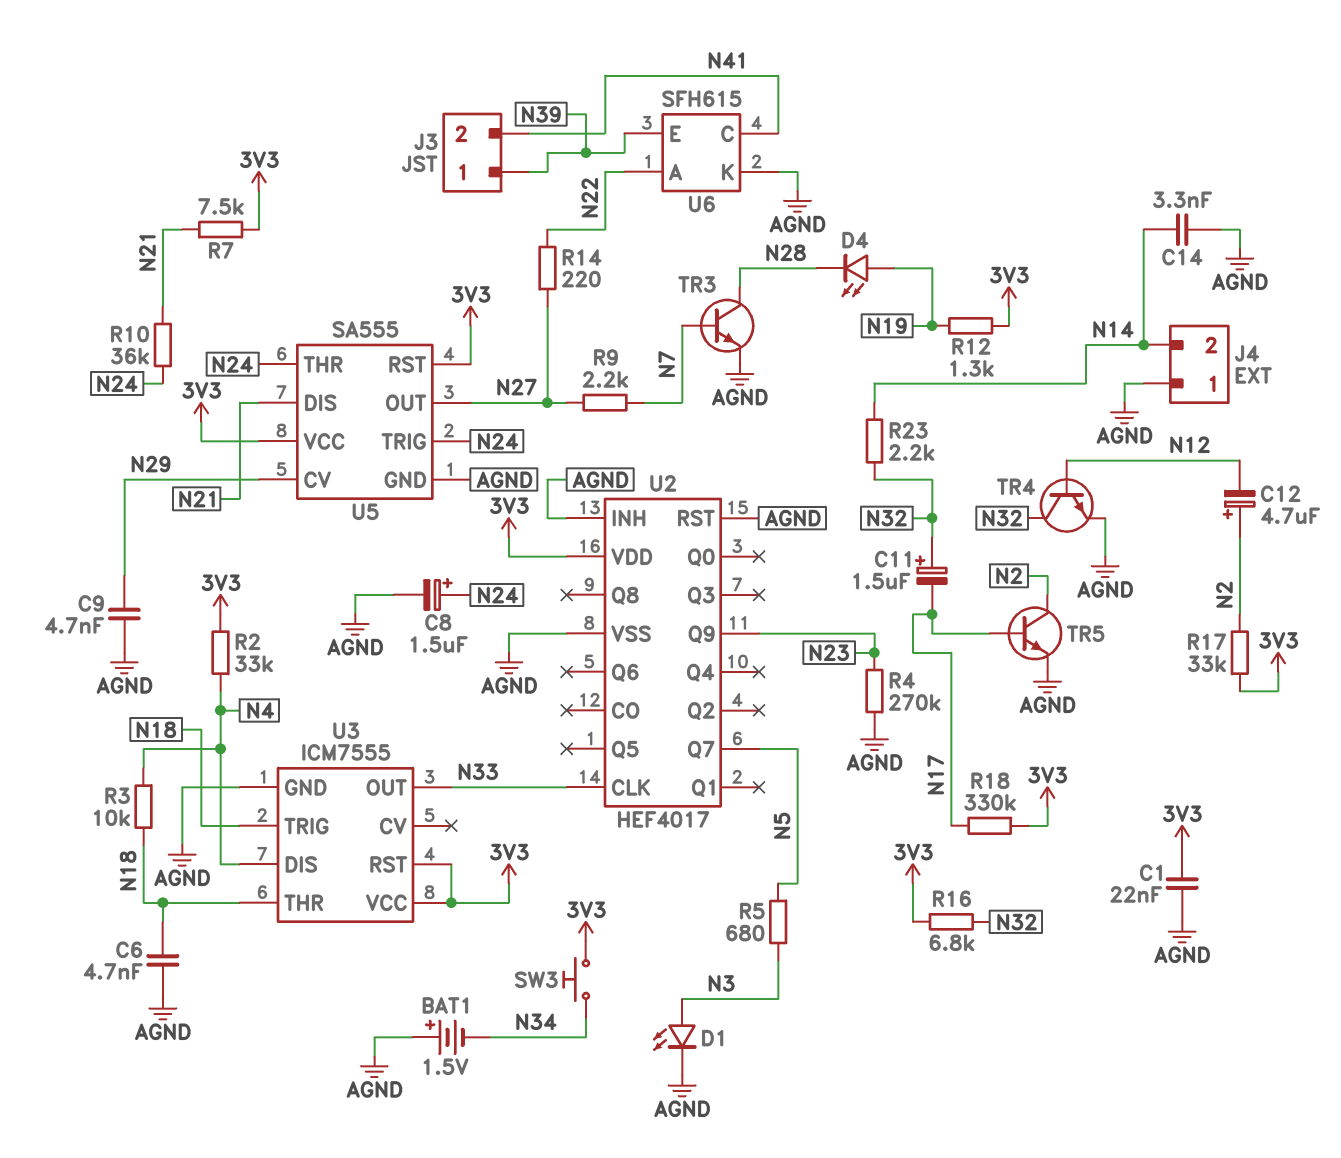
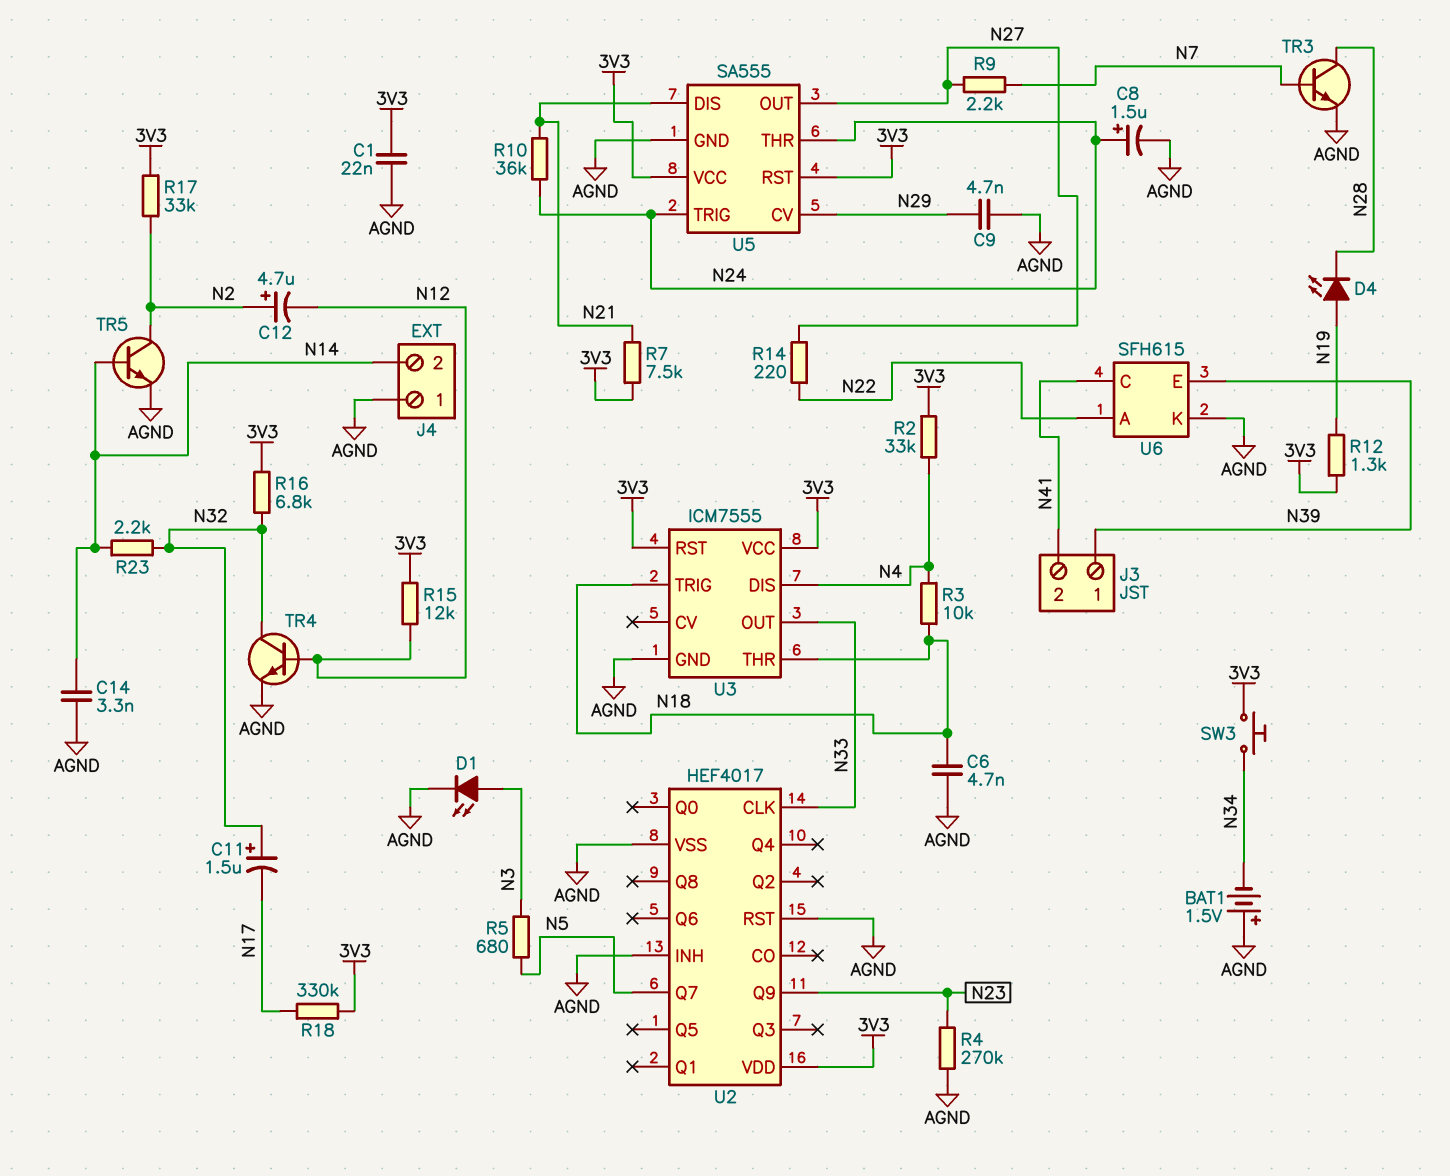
R15: none -> 12k (3V3, N12)
TR5: NPN (B N17, C N2, E AGND) -> NPN (B N14, C N2, E AGND)

